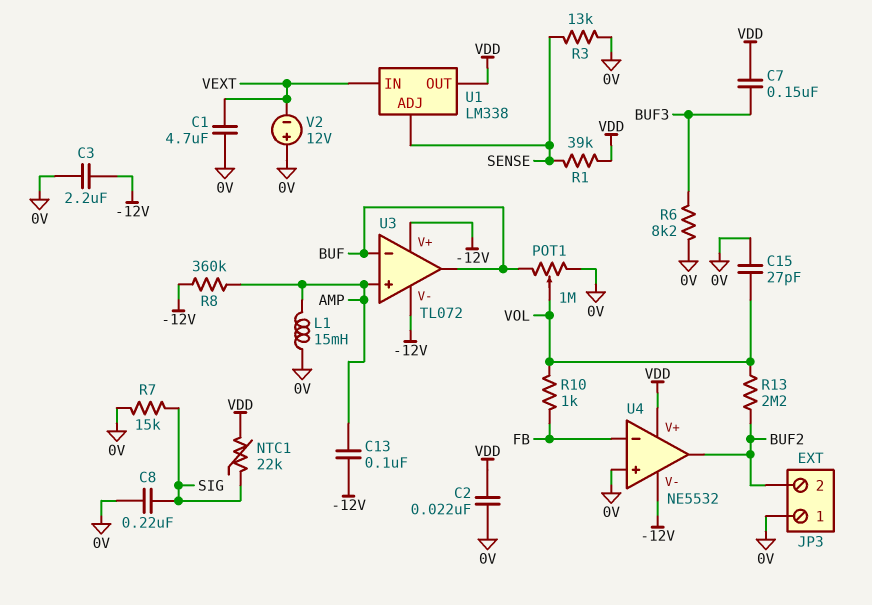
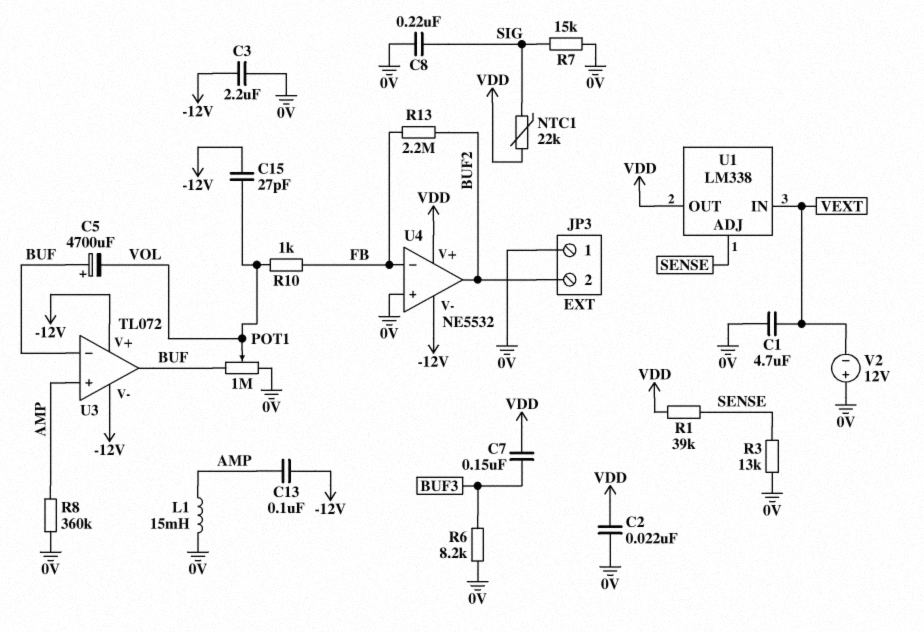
C5: none -> 4700uF (plus BUF, minus VOL)
C15: 27pF (0V, VOL) -> 27pF (-12V, VOL)
R8: 360k (-12V, AMP) -> 360k (0V, AMP)
R13: 2.2M (BUF2, VOL) -> 2.2M (BUF2, FB)

